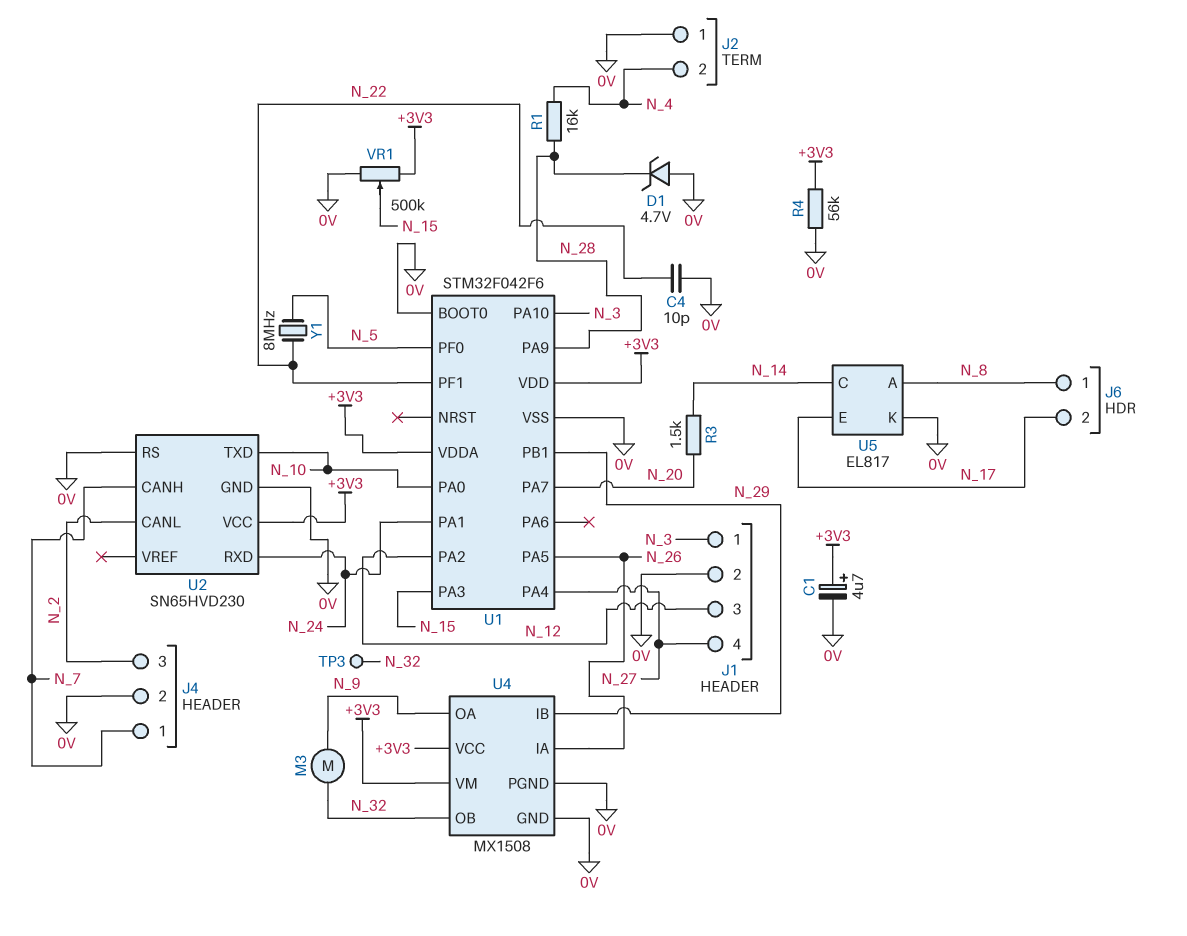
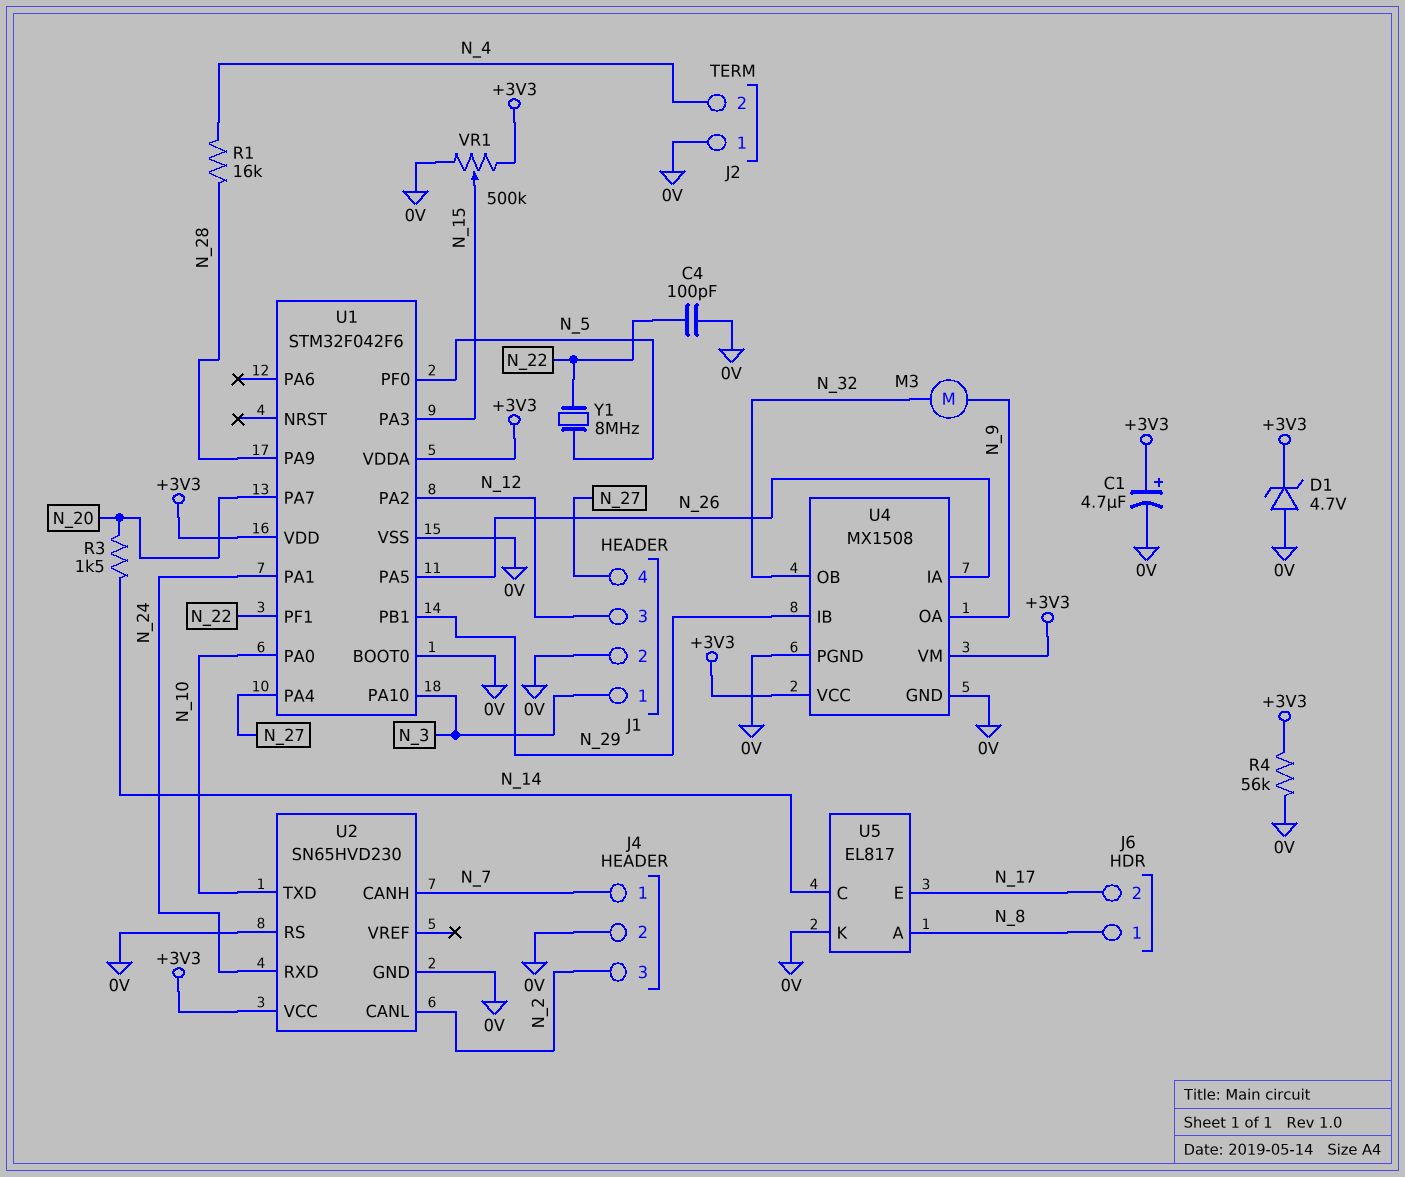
C4: 10pF (0V, N_22) -> 100pF (0V, N_22)
D1: zener 4.7V (A 0V, K N_28) -> zener 4.7V (A 0V, K +3V3)
TP3: test point (N_32) -> none

